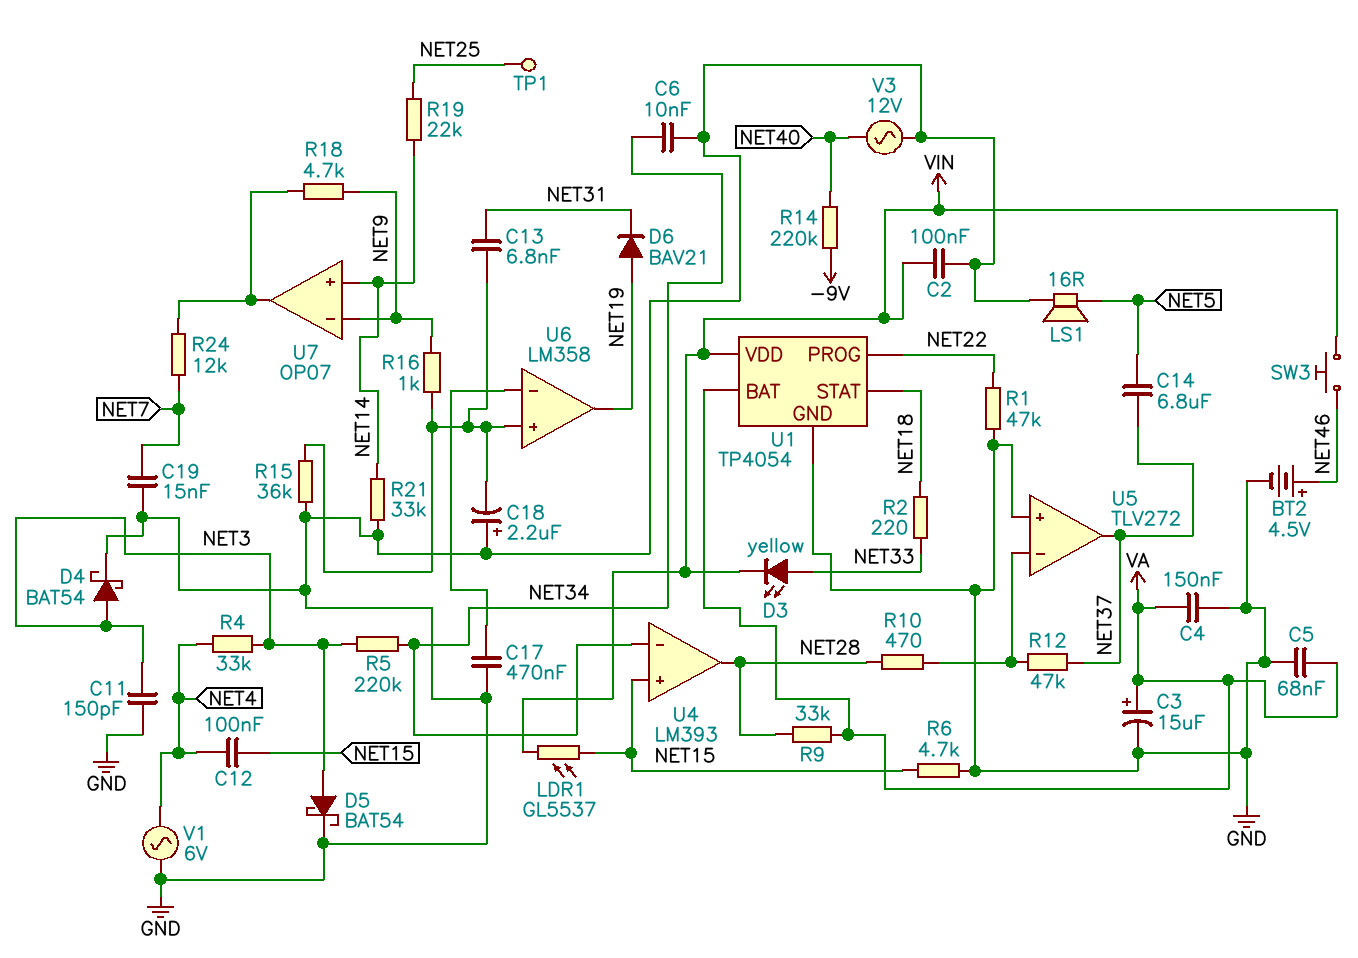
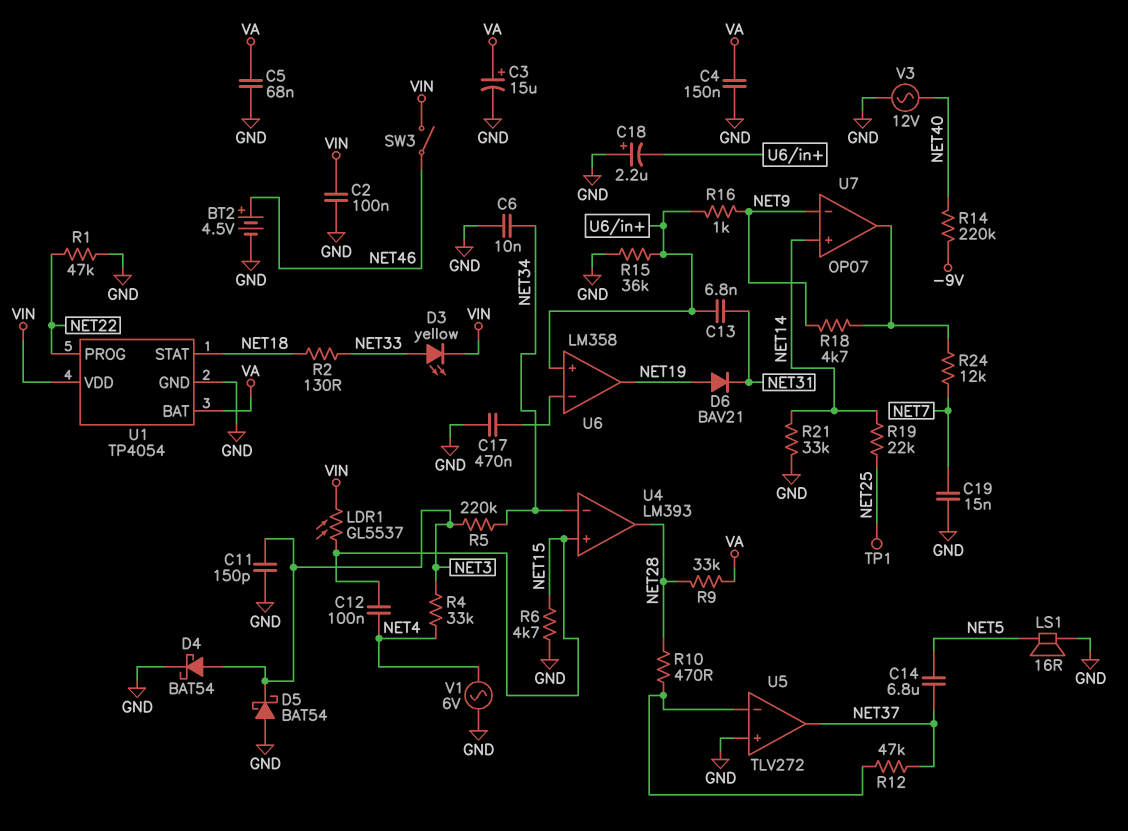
D5: schottky BAT54 (A NET3, K GND) -> schottky BAT54 (A GND, K NET3)
R2: 220 (NET18, NET33) -> 130 (NET18, NET33)
SW3: button (NET46, VIN) -> switch (NET46, VIN)

